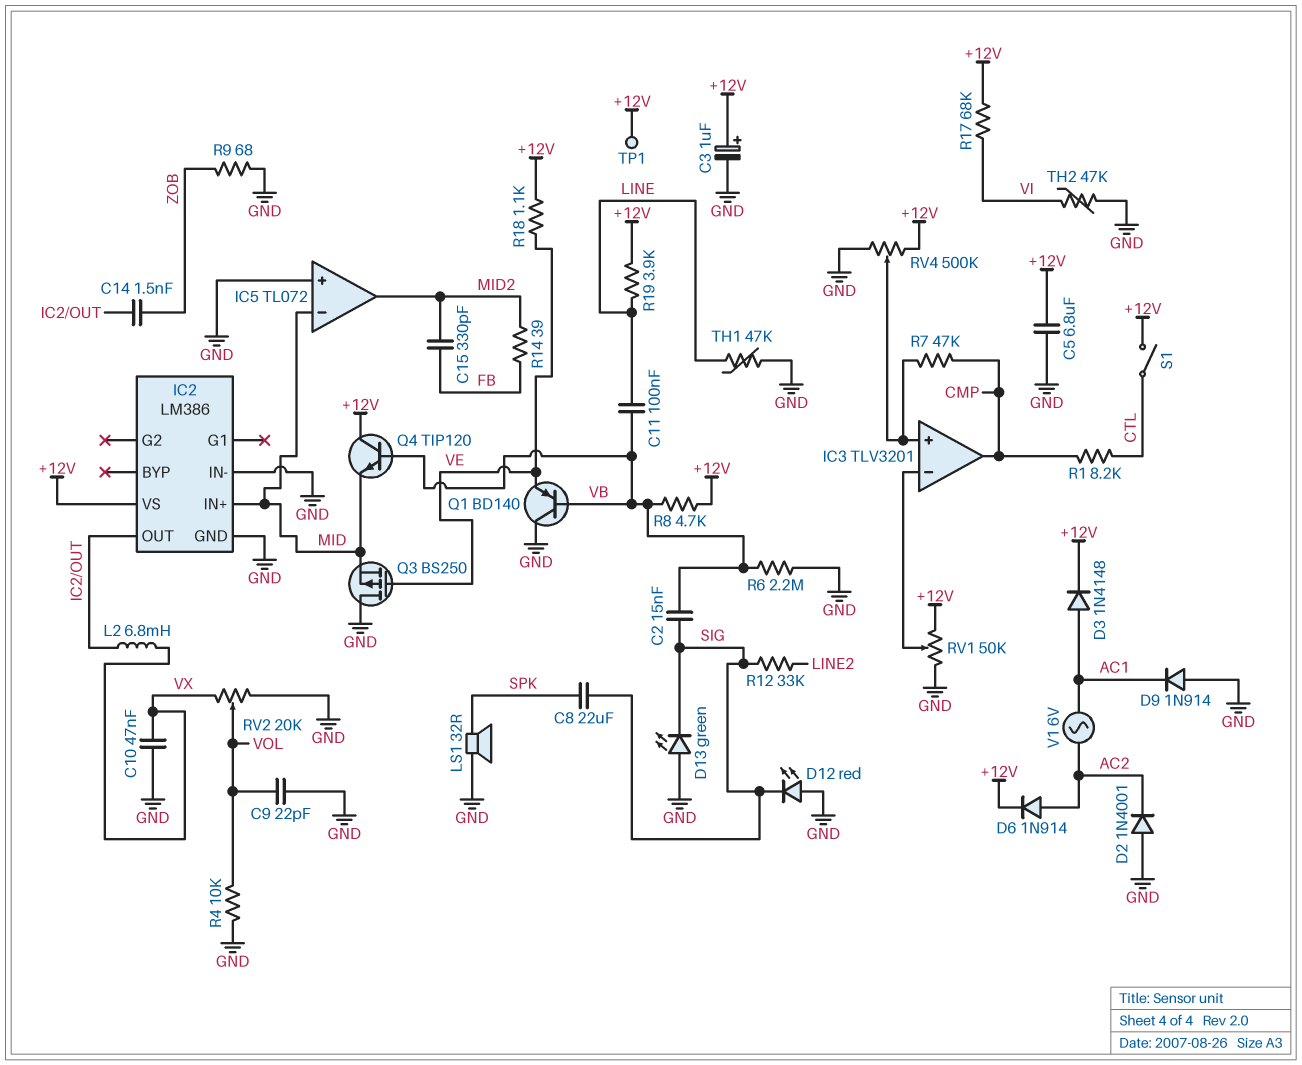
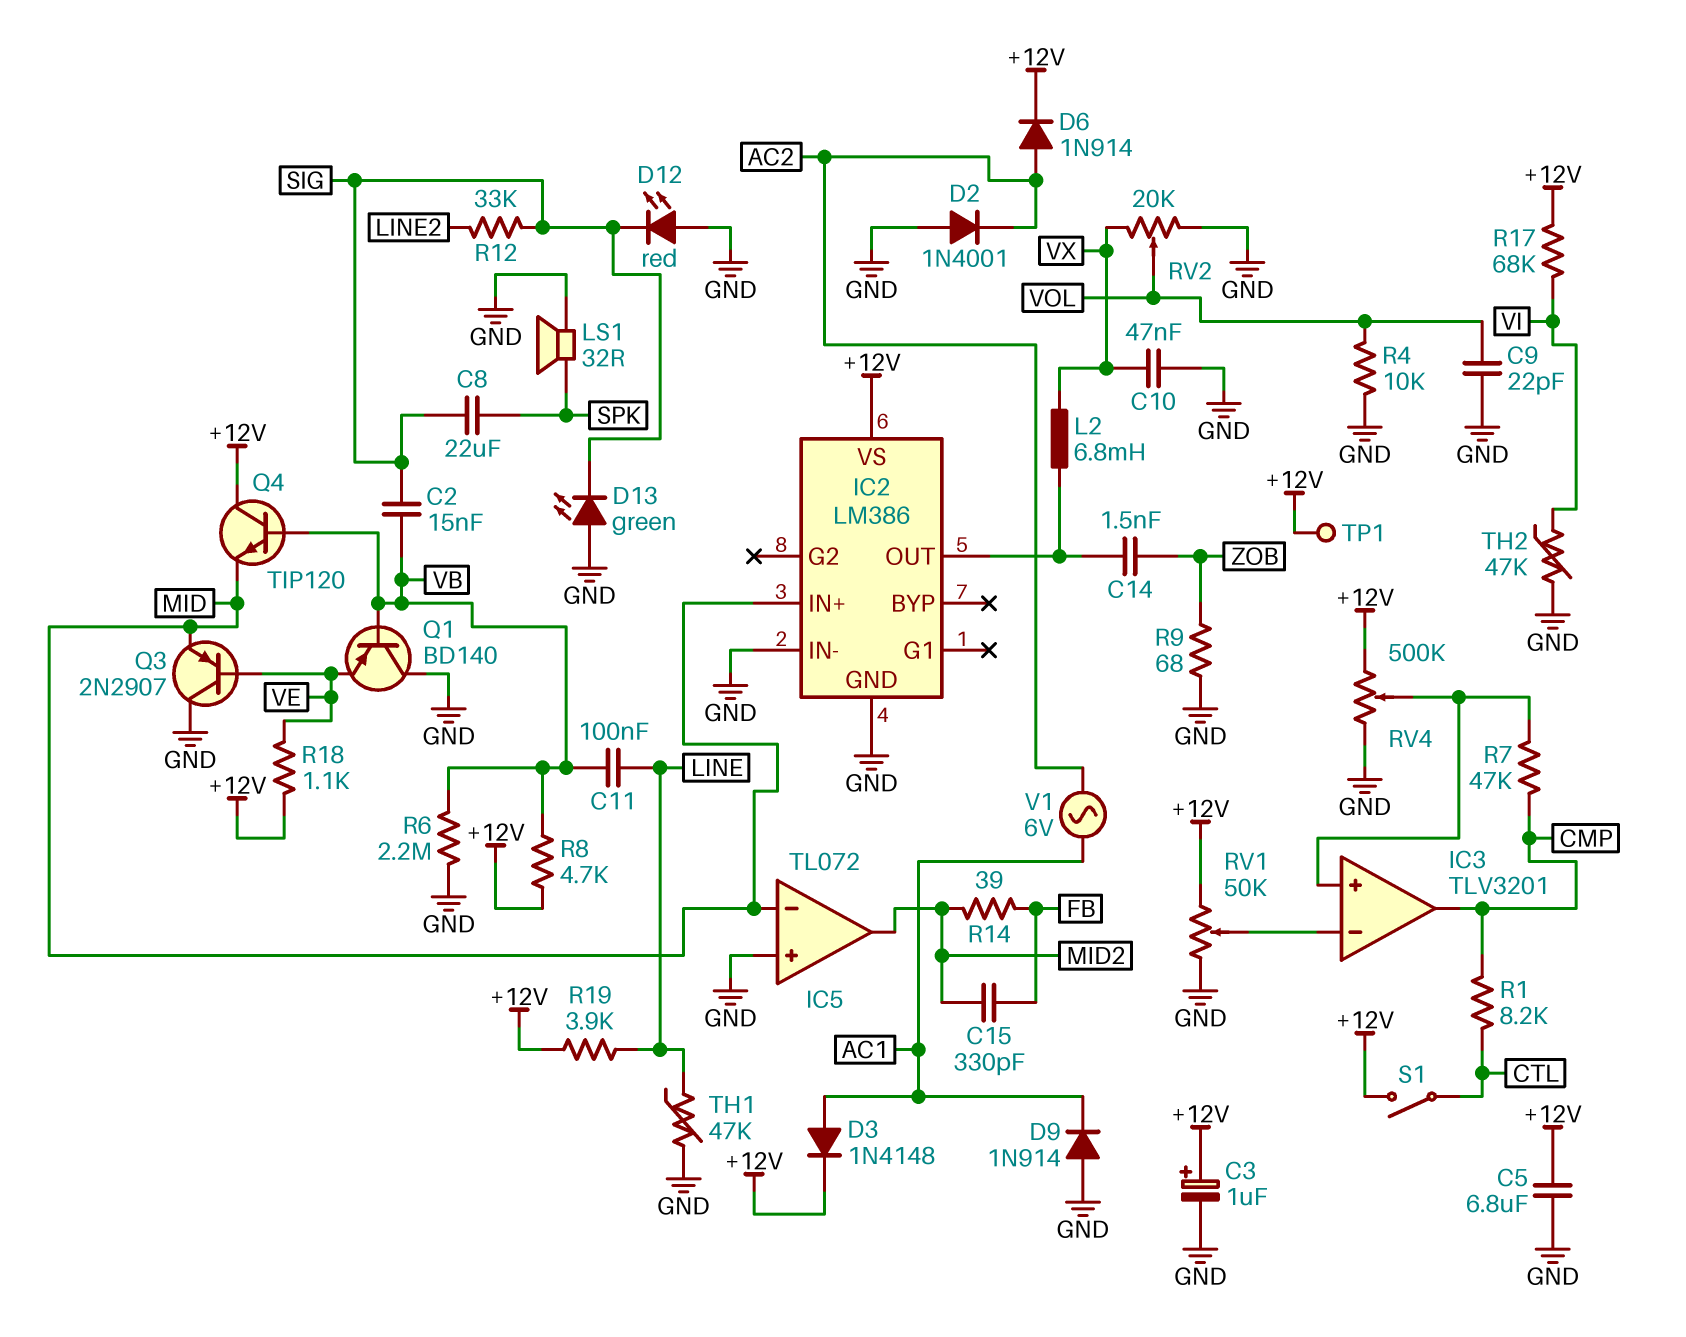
Q3: PMOS BS250 (G VE, D GND, S MID) -> PNP 2N2907 (B VE, C GND, E MID)

